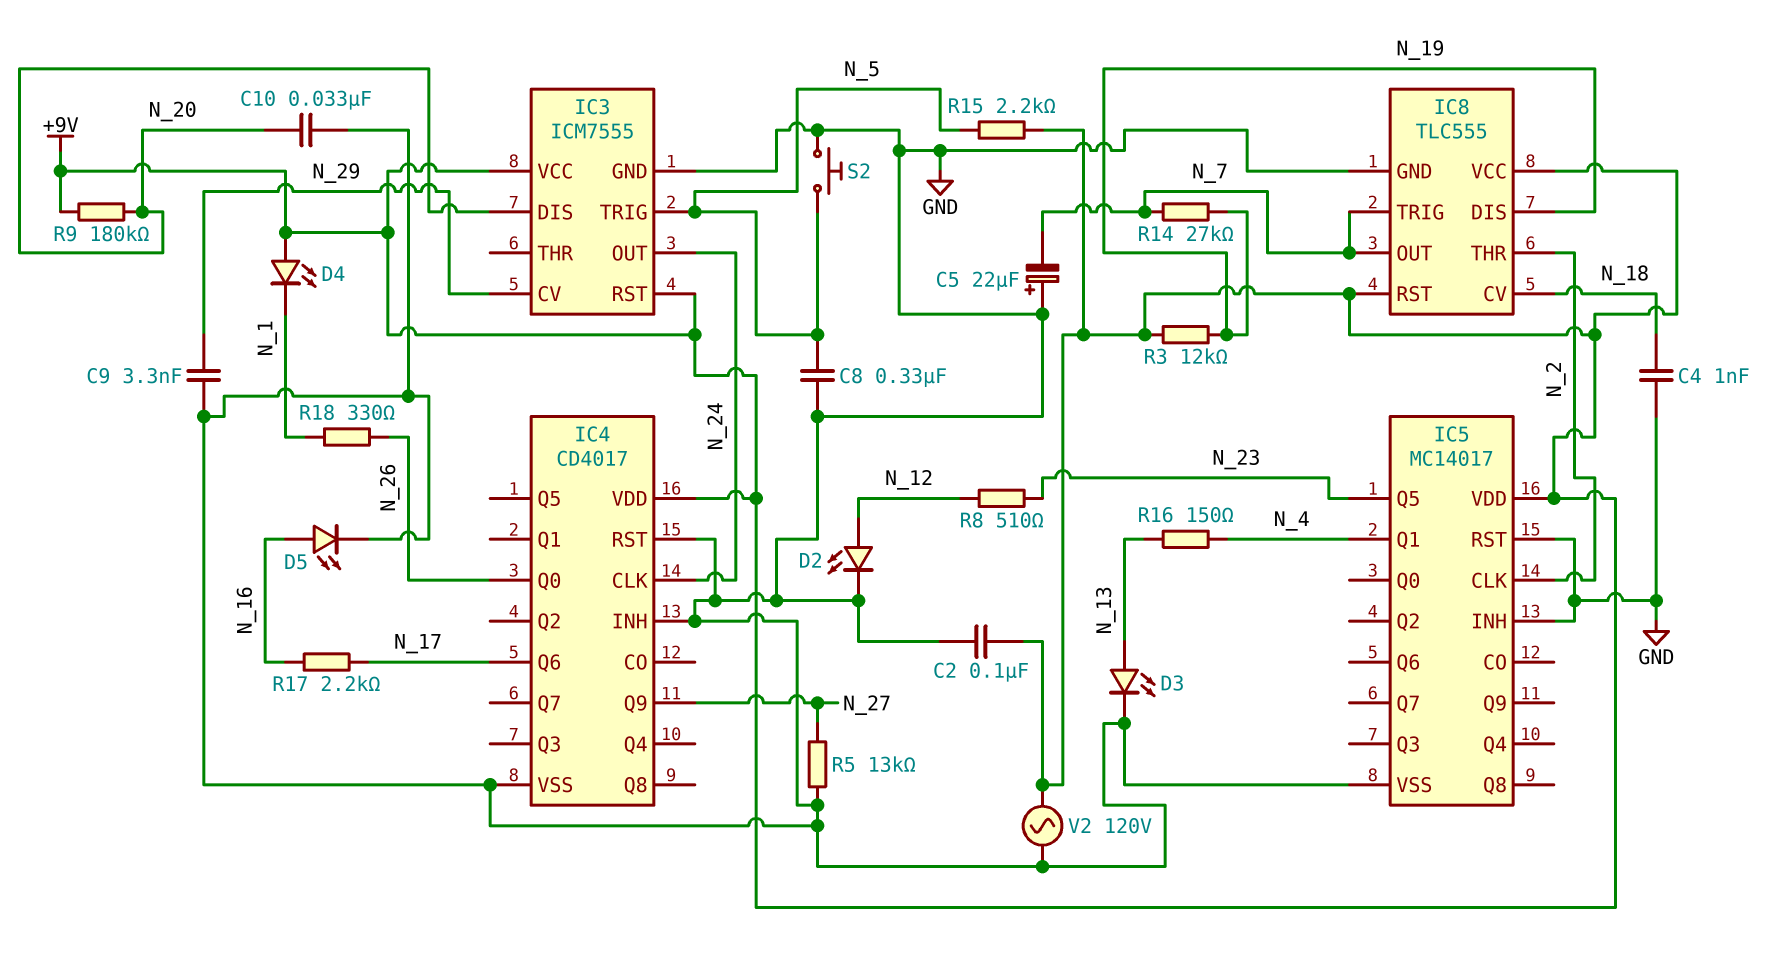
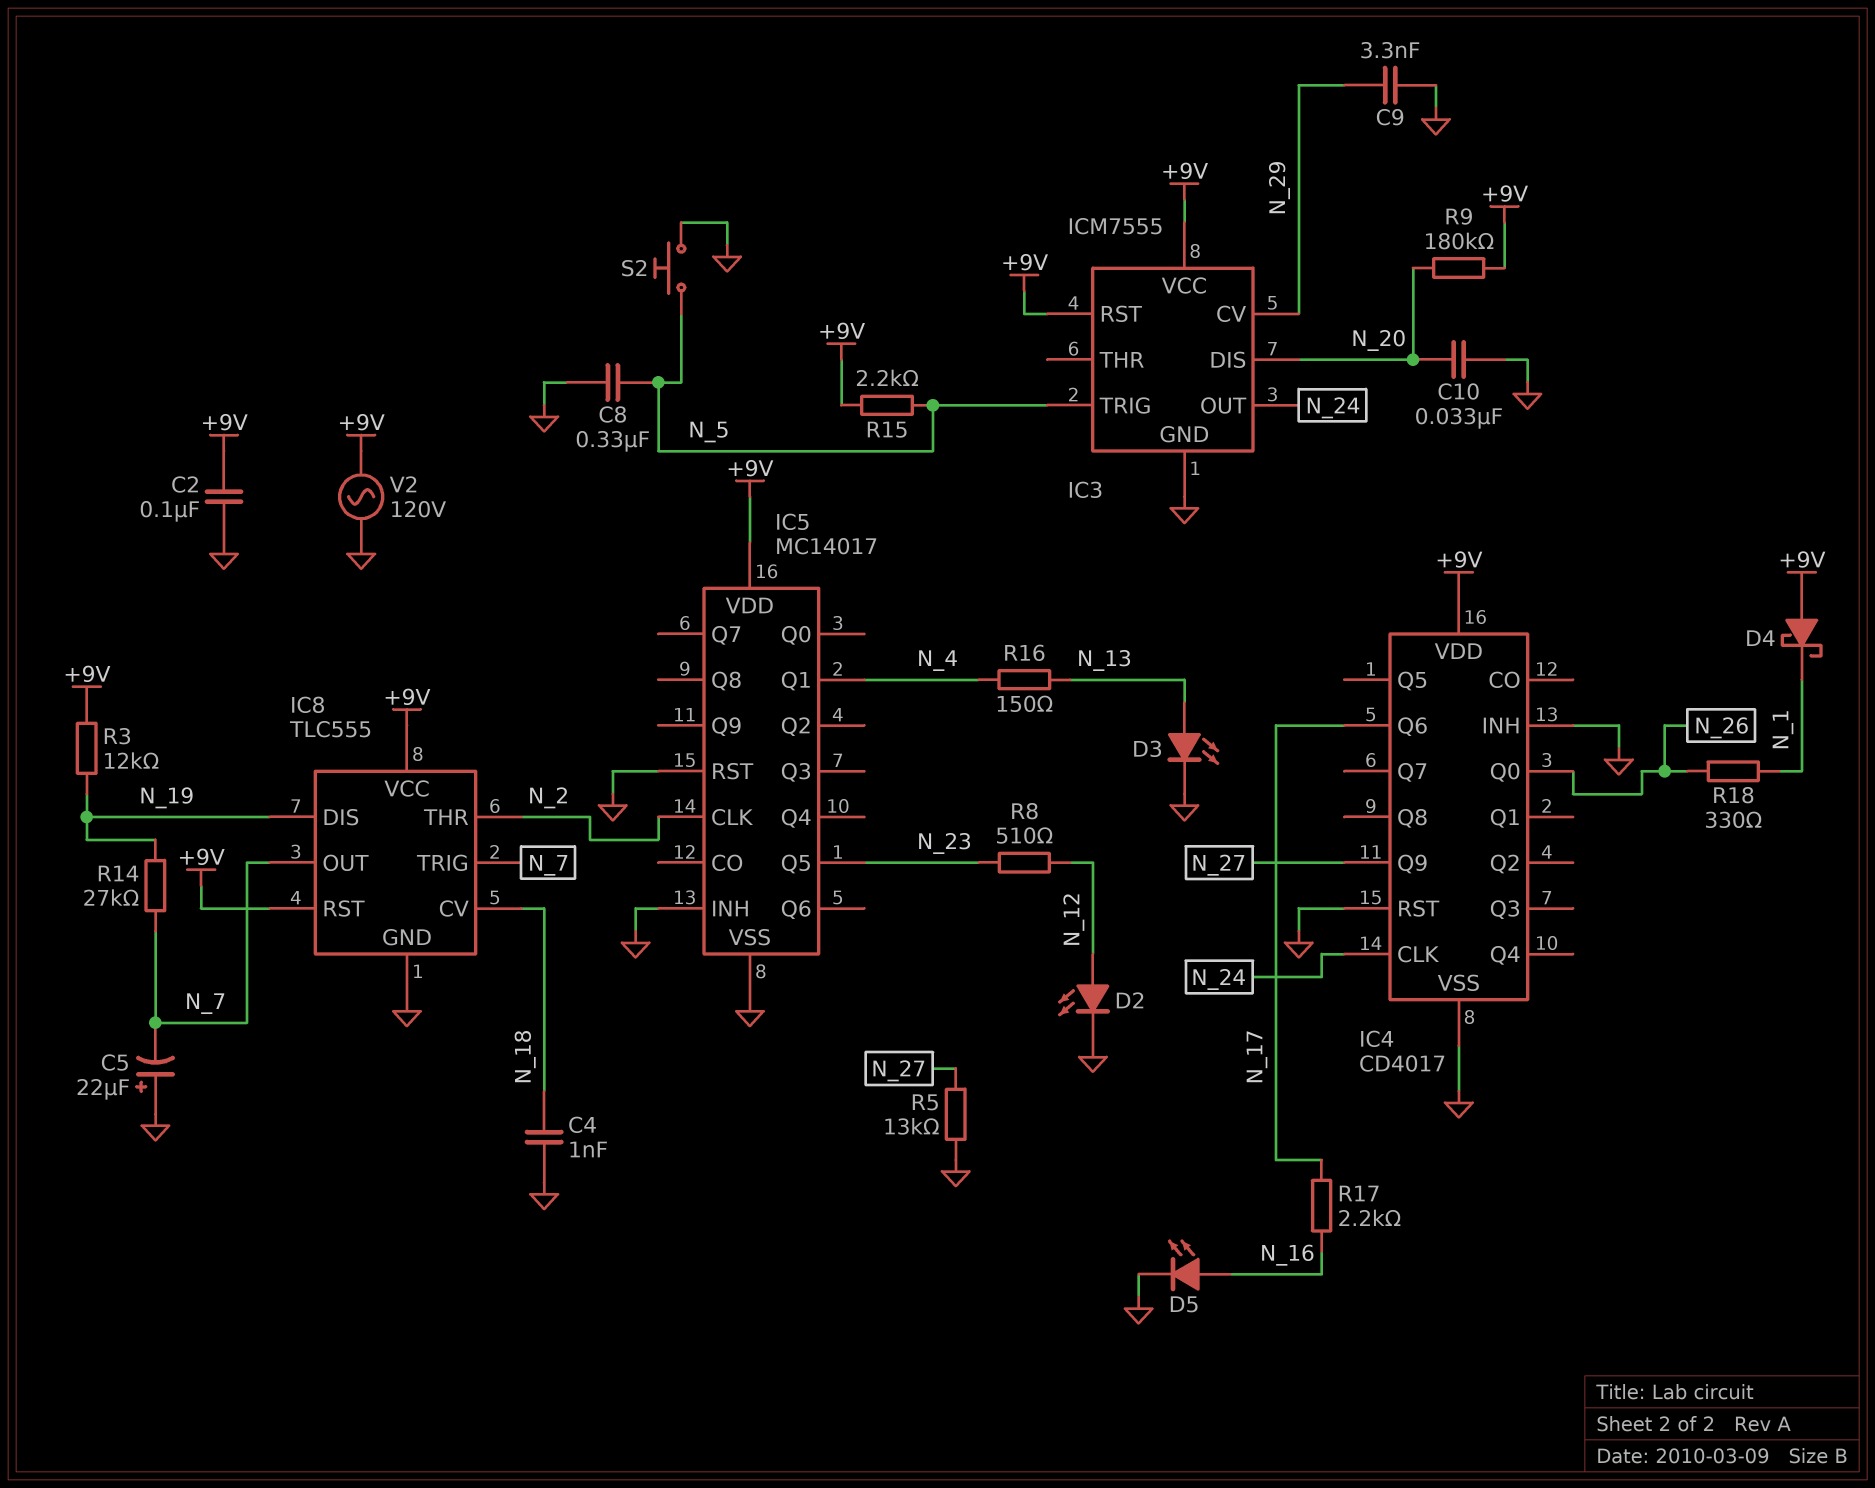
D4: LED (A +9V, K N_1) -> schottky (A +9V, K N_1)

